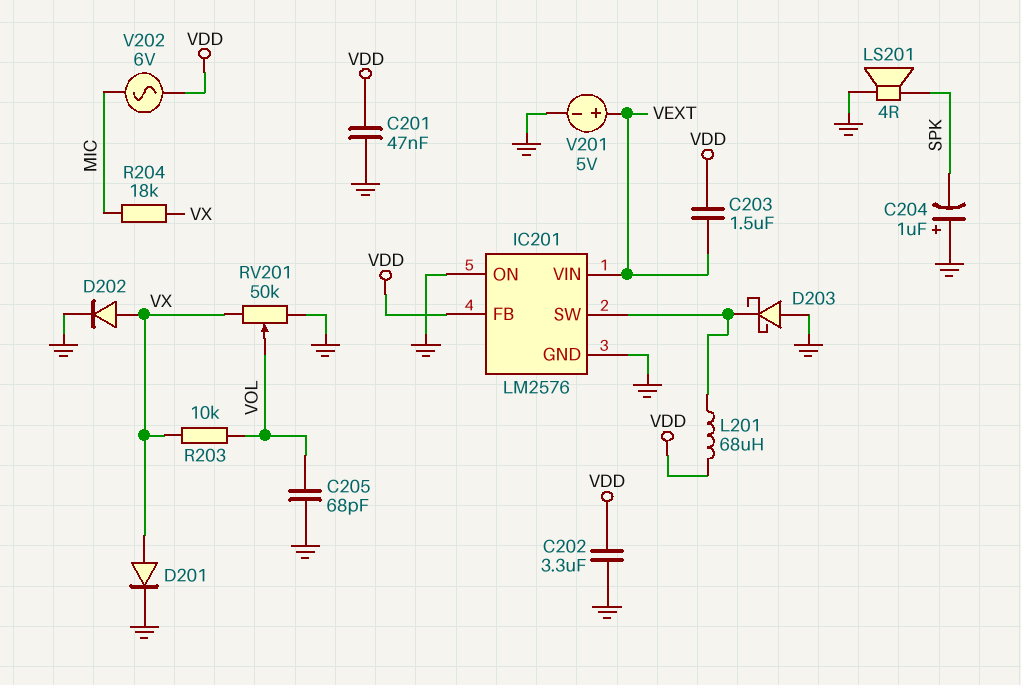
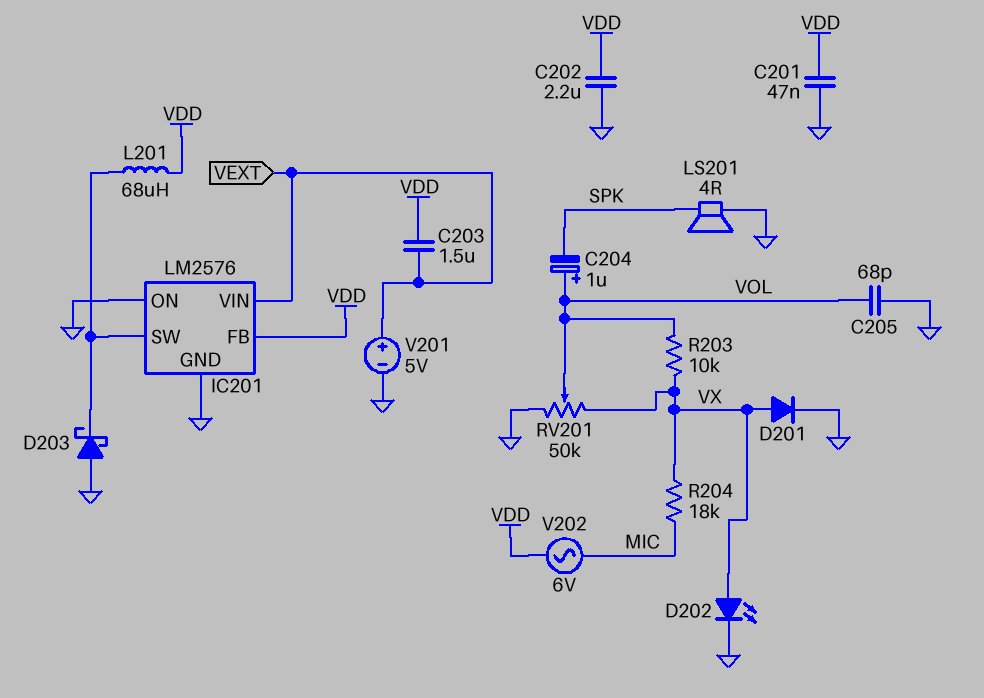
C202: 3.3uF (GND, VDD) -> 2.2uF (GND, VDD)
C204: 1uF (plus GND, minus SPK) -> 1uF (plus VOL, minus SPK)
D202: diode (A VX, K GND) -> LED (A VX, K GND)

